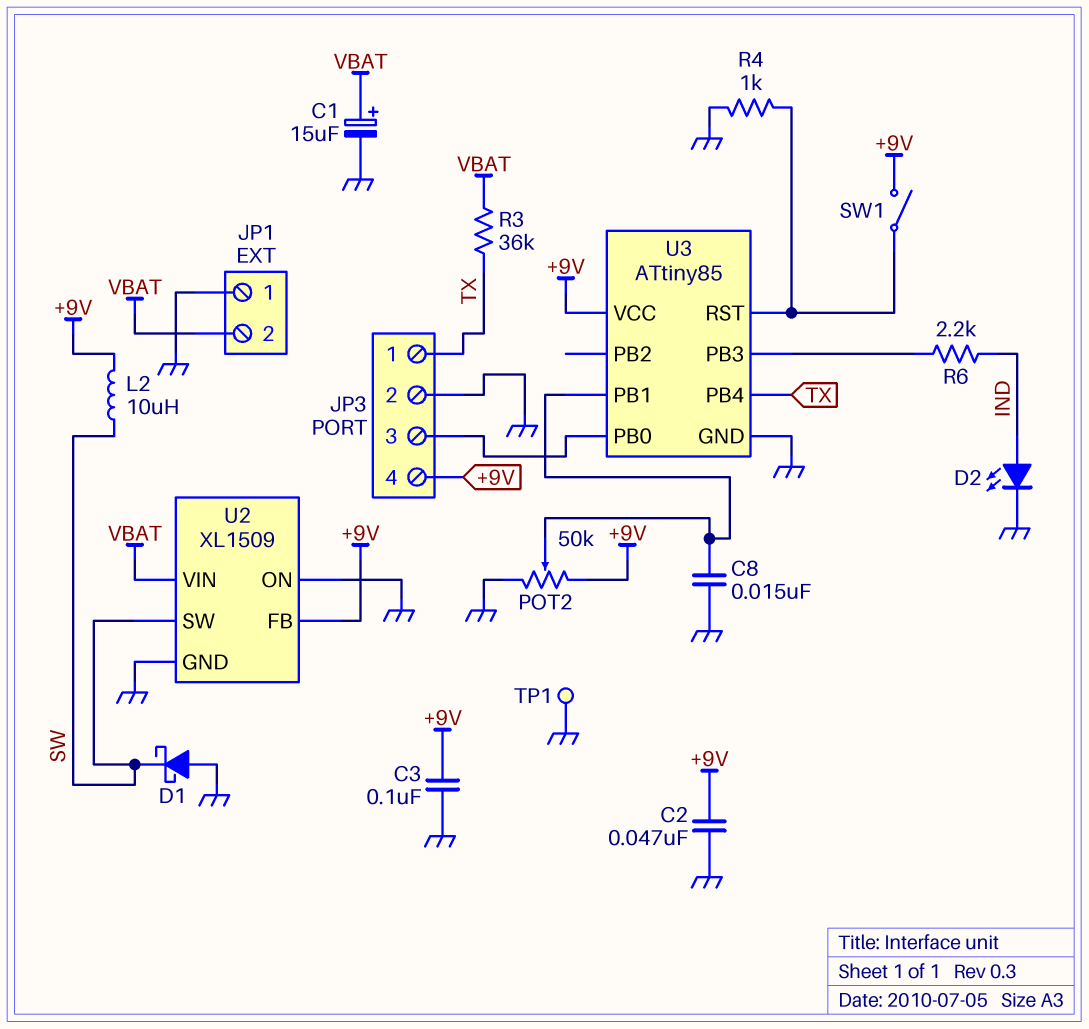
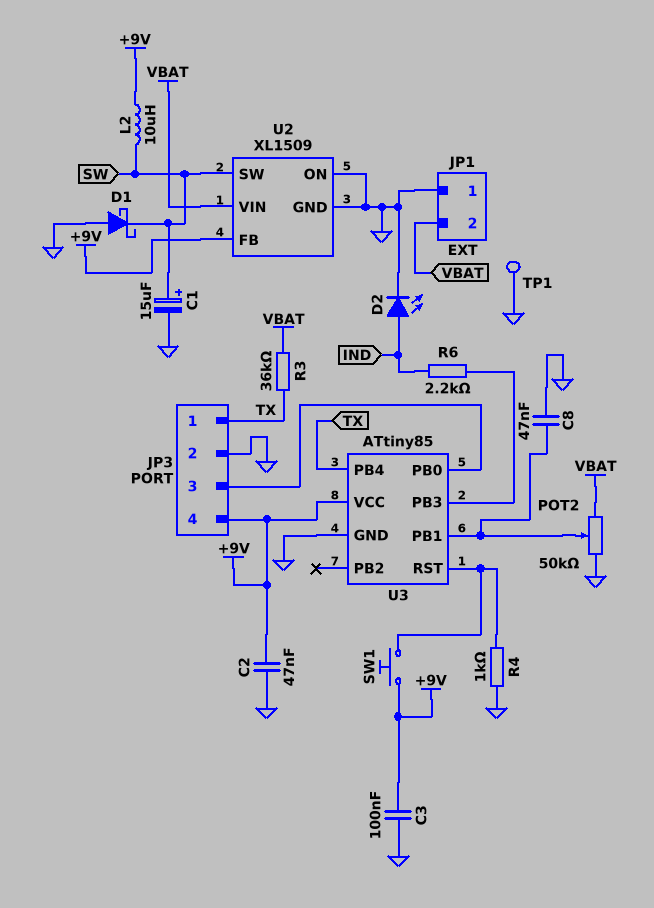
C1: 15uF (plus VBAT, minus GND) -> 15uF (plus SW, minus GND)
C8: 15nF (GND, U3/PB1) -> 47nF (GND, U3/PB1)
POT2: 50k (+9V, GND, wiper U3/PB1) -> 50k (GND, VBAT, wiper U3/PB1)
SW1: switch (+9V, U3/RST) -> button (+9V, U3/RST)

